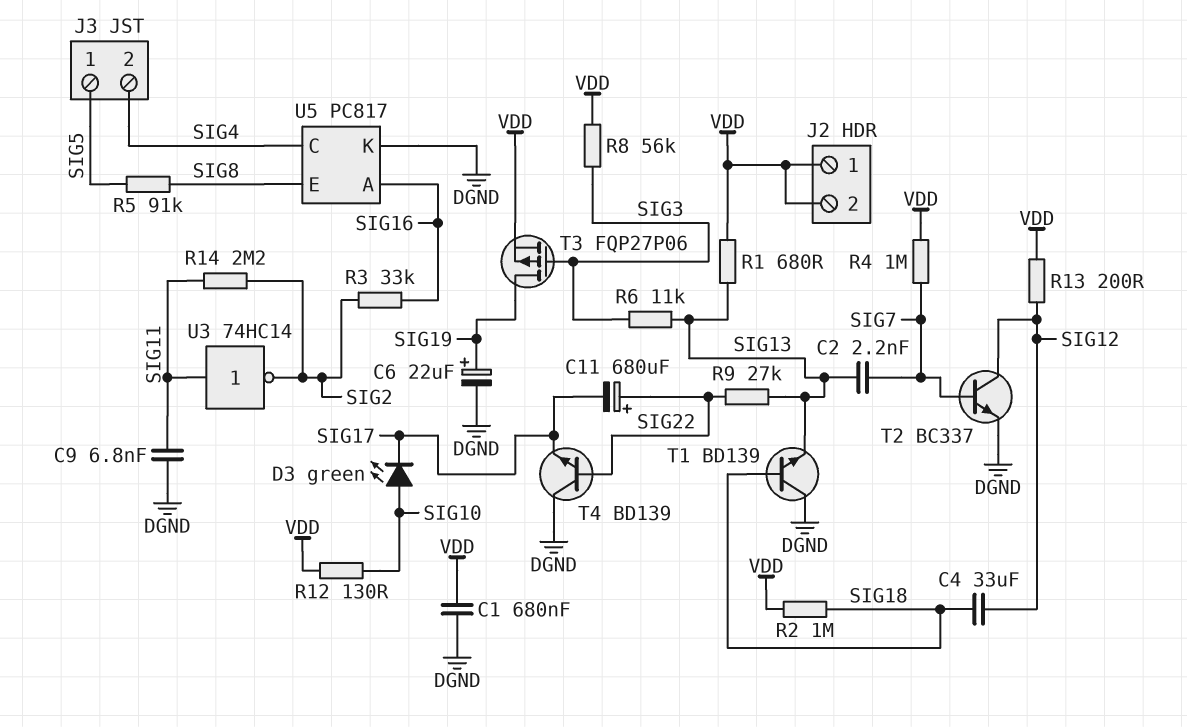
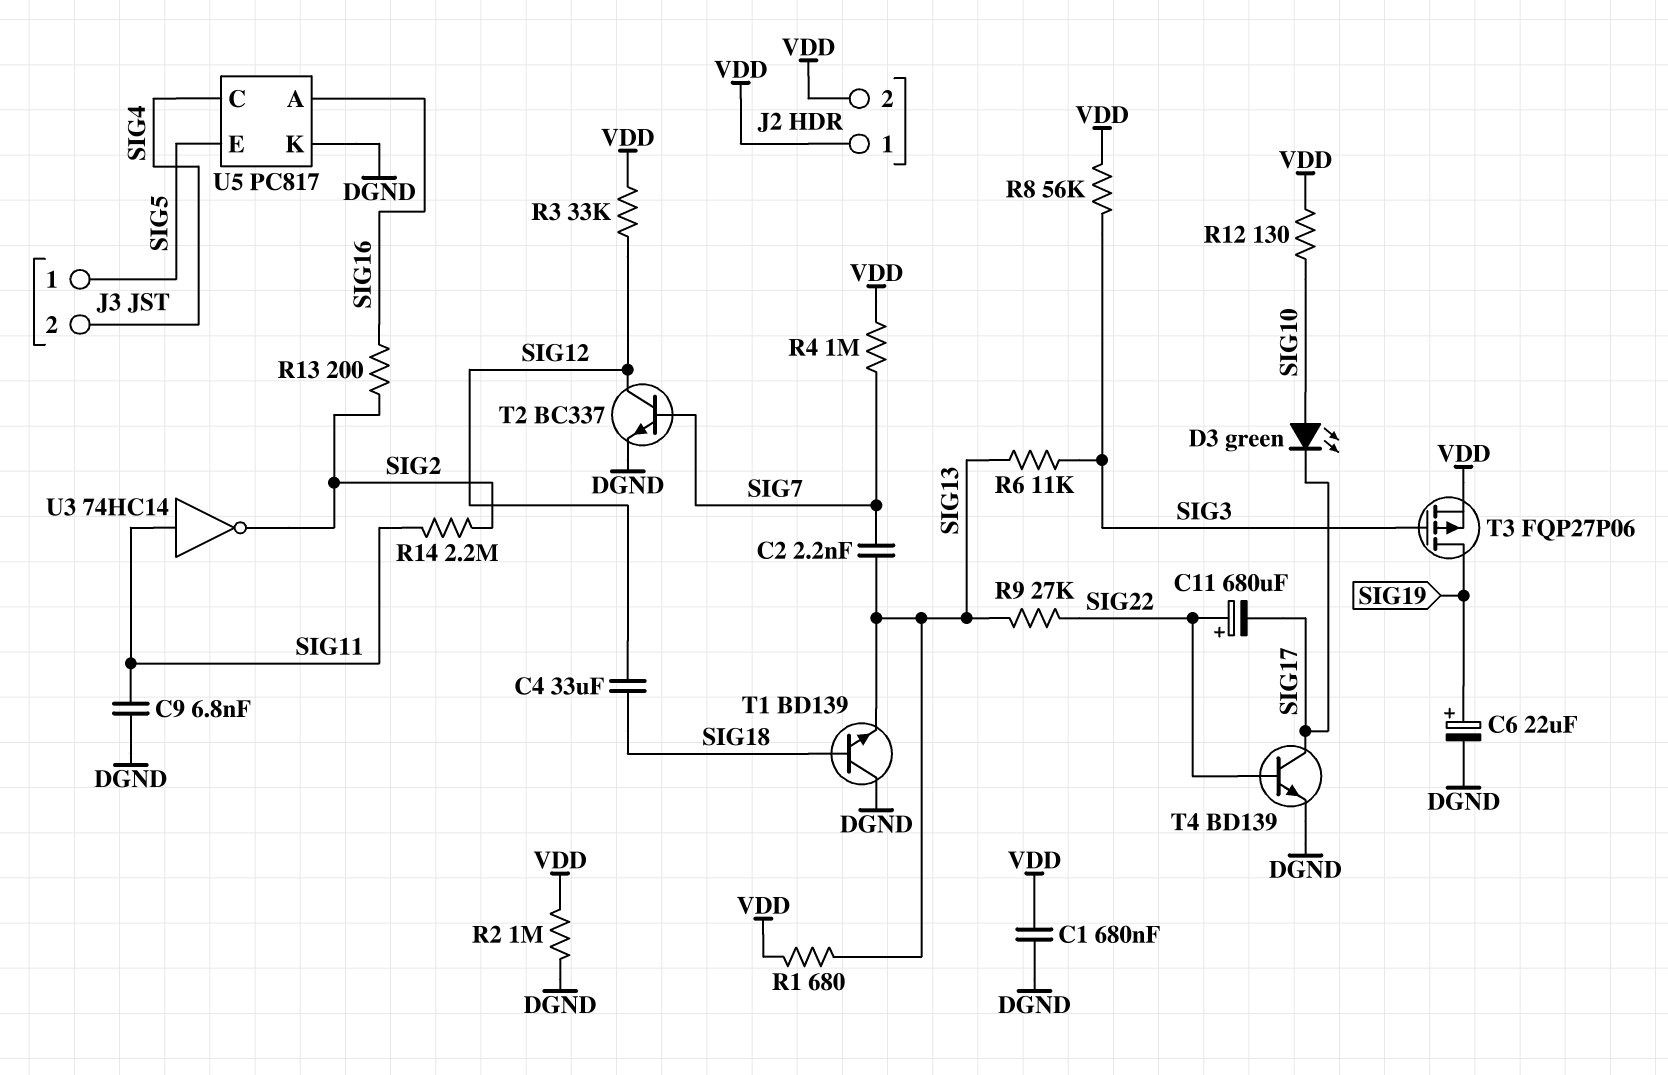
R2: 1M (SIG18, VDD) -> 1M (DGND, VDD)
R3: 33k (SIG2, SIG16) -> 33k (SIG12, VDD)
R5: 91k (SIG5, SIG8) -> none
R13: 200 (SIG12, VDD) -> 200 (SIG2, SIG16)
T4: NPN BD139 (B SIG22, C DGND, E SIG17) -> NPN BD139 (B SIG22, C SIG17, E DGND)
U5 pin E: SIG8 -> SIG5

